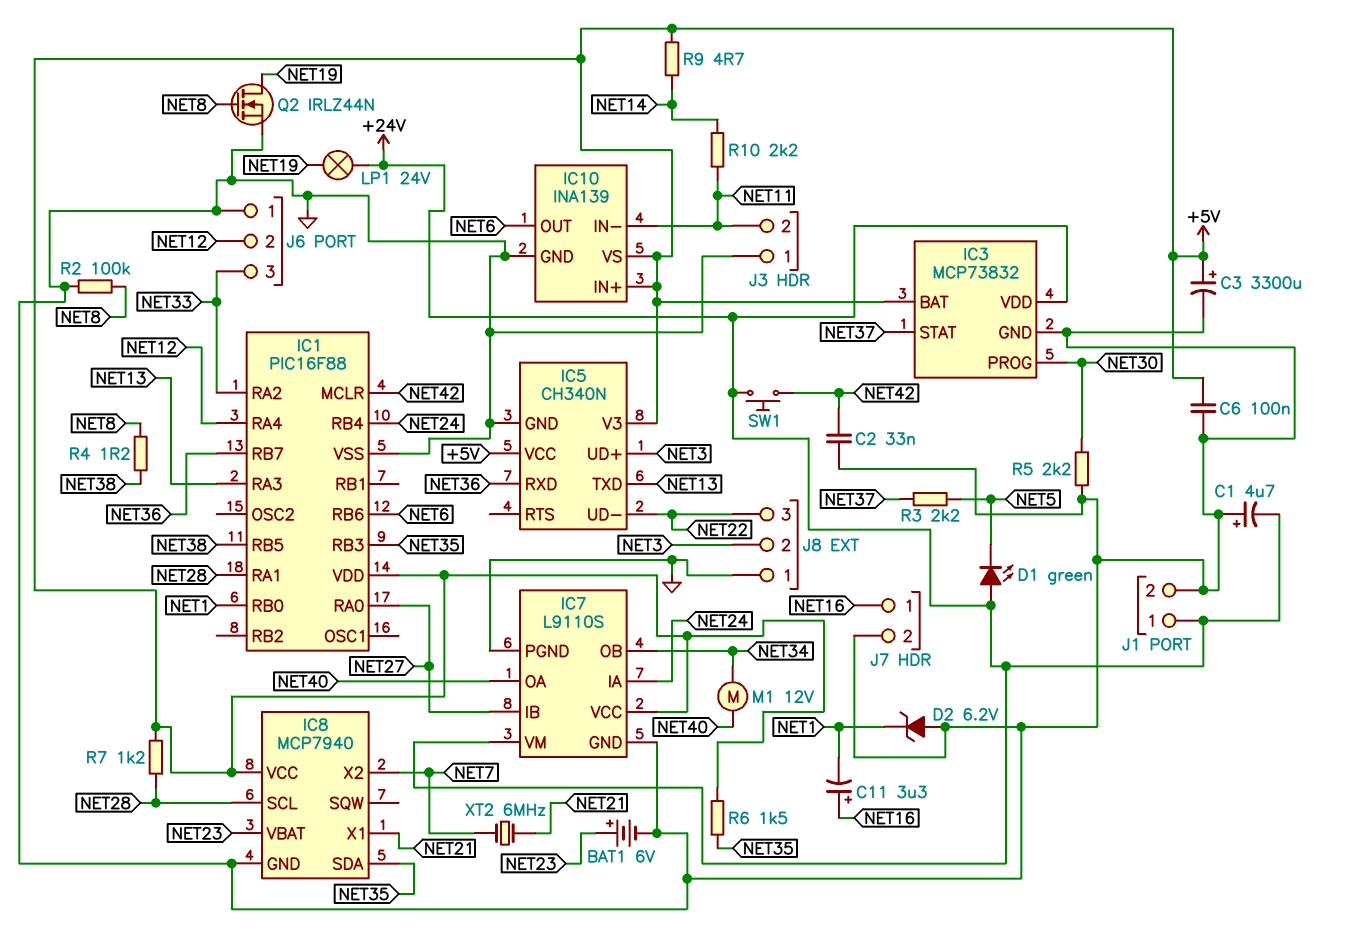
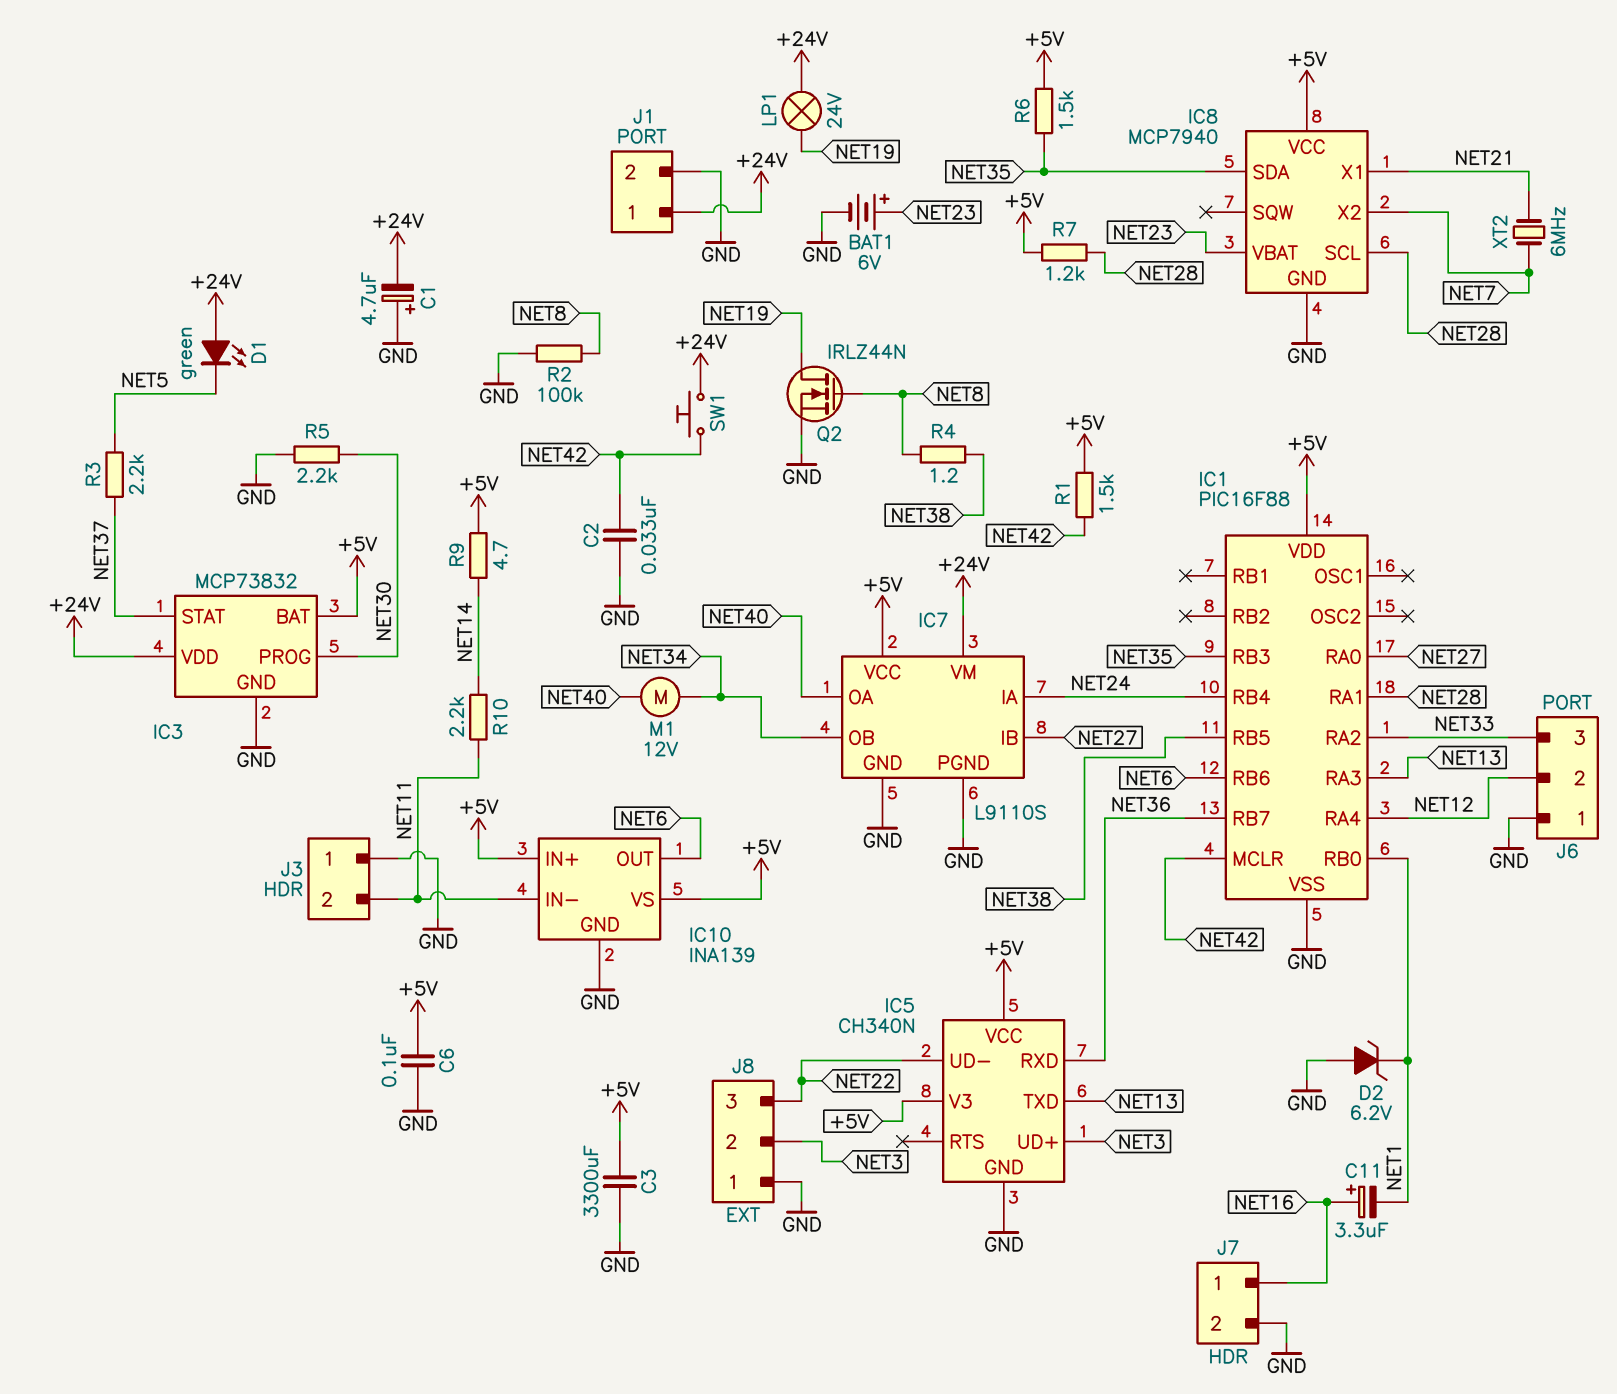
C3: 3300uF (plus +5V, minus GND) -> 3300uF (+5V, GND)
R1: none -> 1.5k (+5V, NET42)

